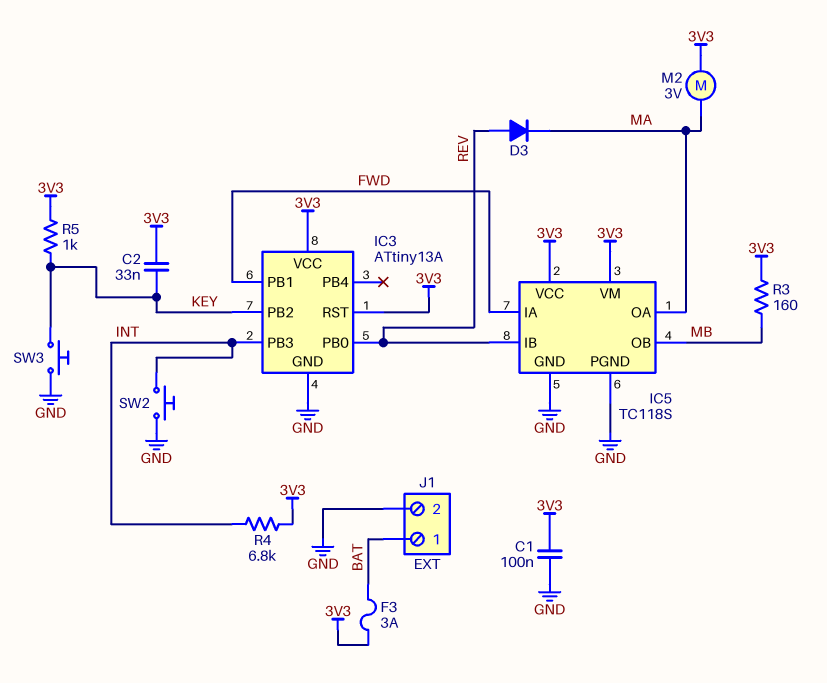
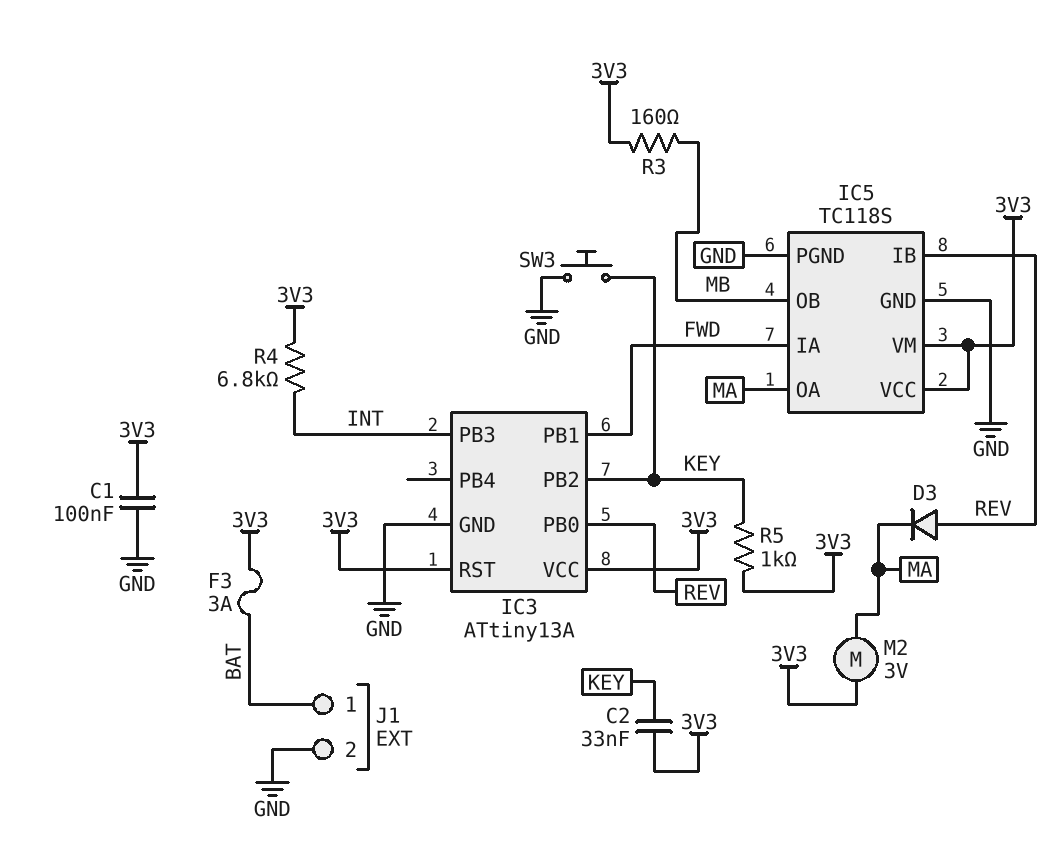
SW2: button (GND, INT) -> none

